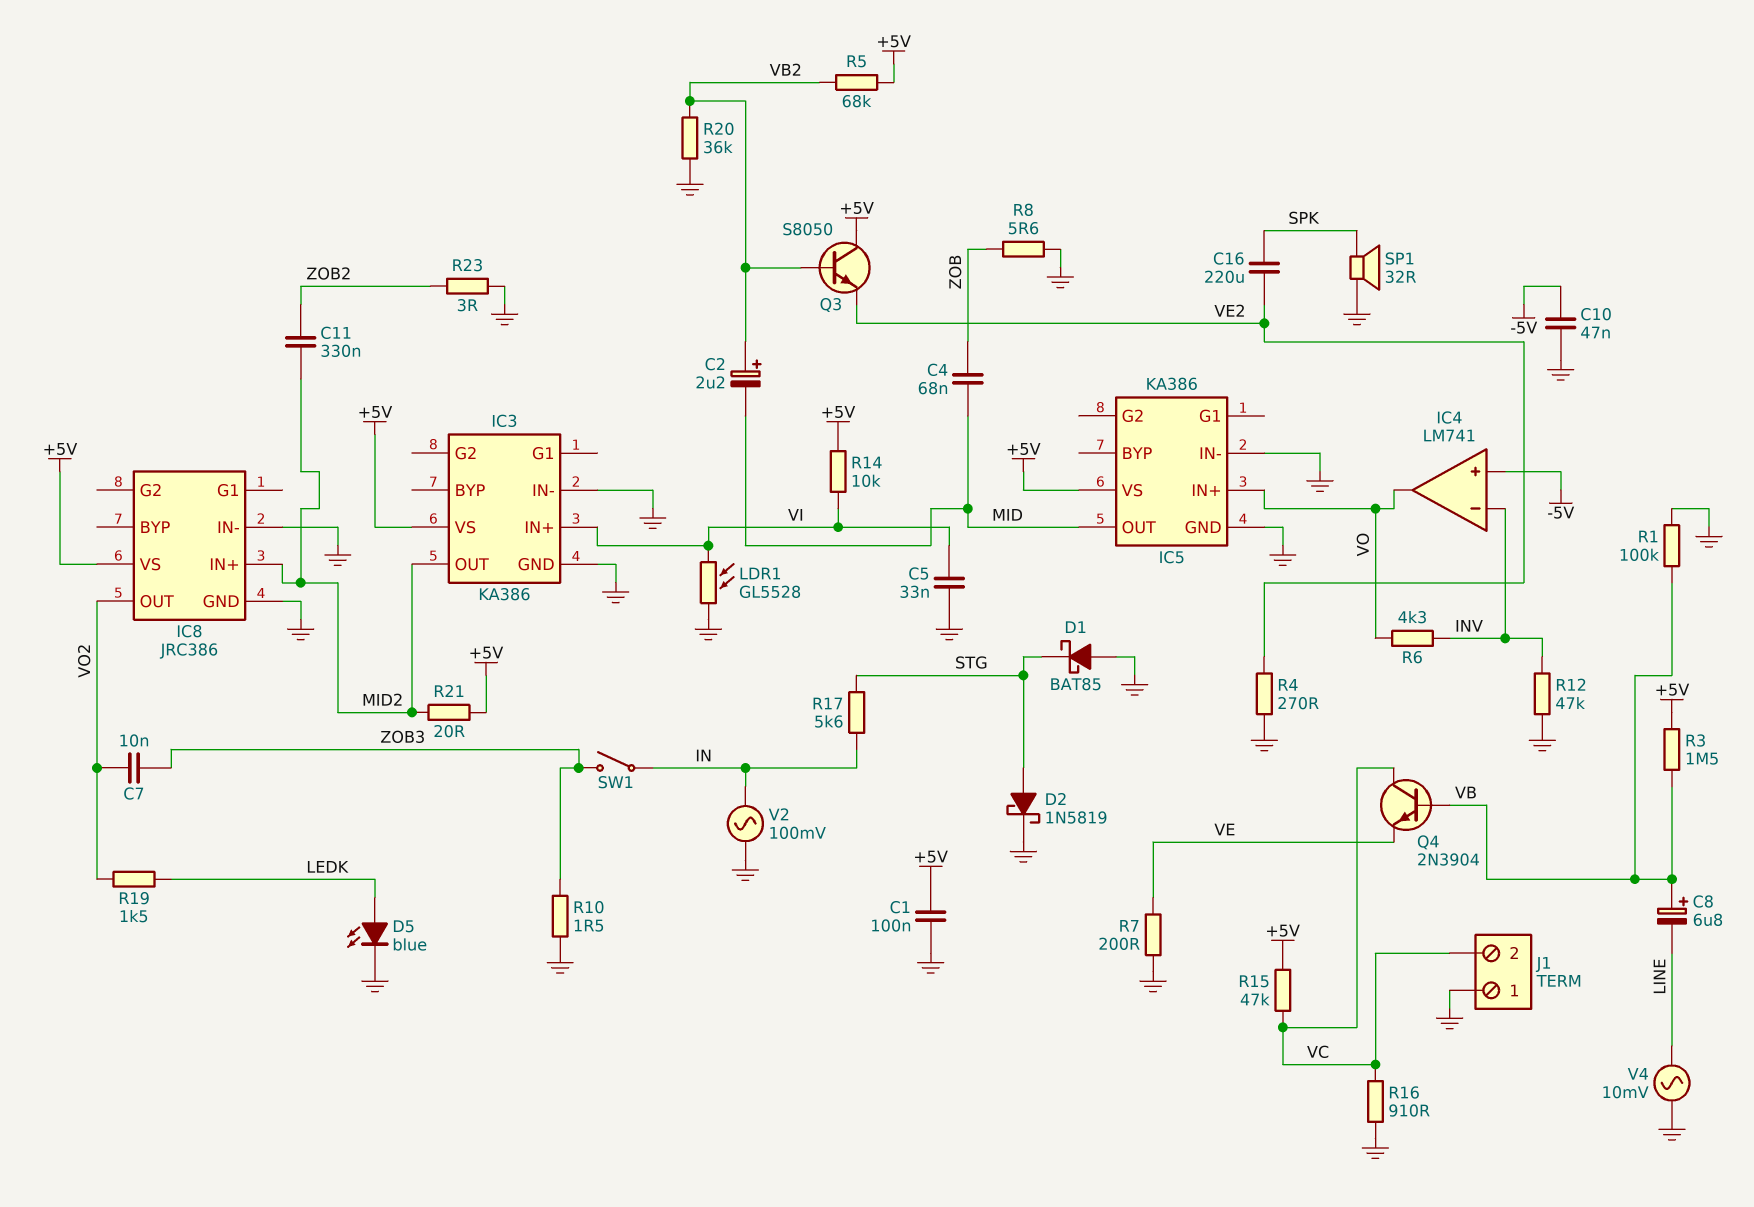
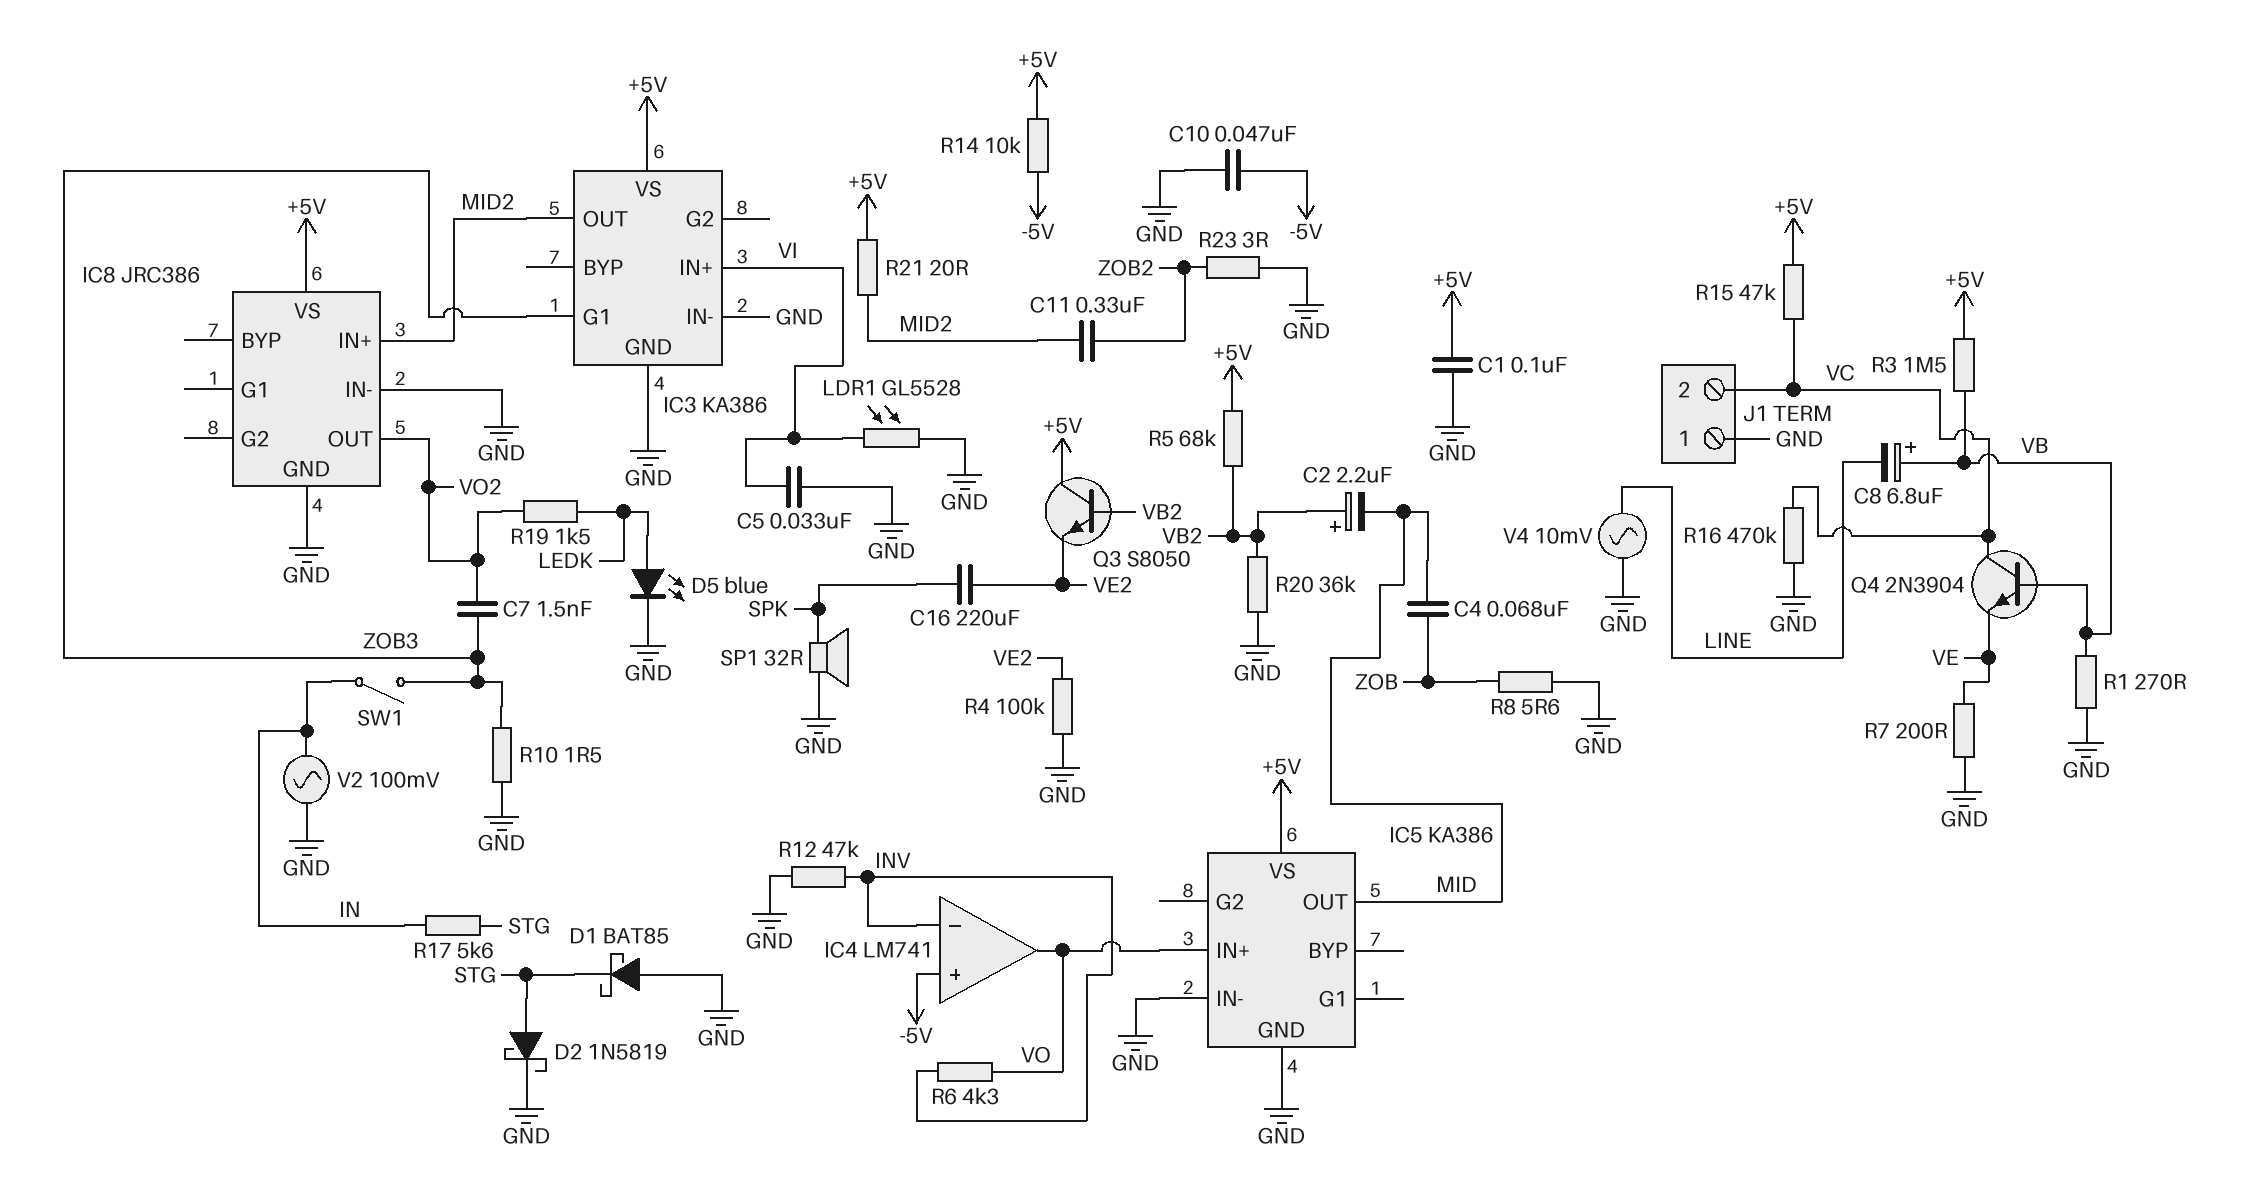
C7: 10nF (VO2, ZOB3) -> 1.5nF (VO2, ZOB3)
IC3 pin G1: none -> ZOB3
R1: 100k (GND, VB) -> 270 (GND, VB)
R4: 270 (GND, VE2) -> 100k (GND, VE2)
R14: 10k (+5V, VI) -> 10k (+5V, -5V)
R16: 910 (GND, VC) -> 470k (GND, VC)

